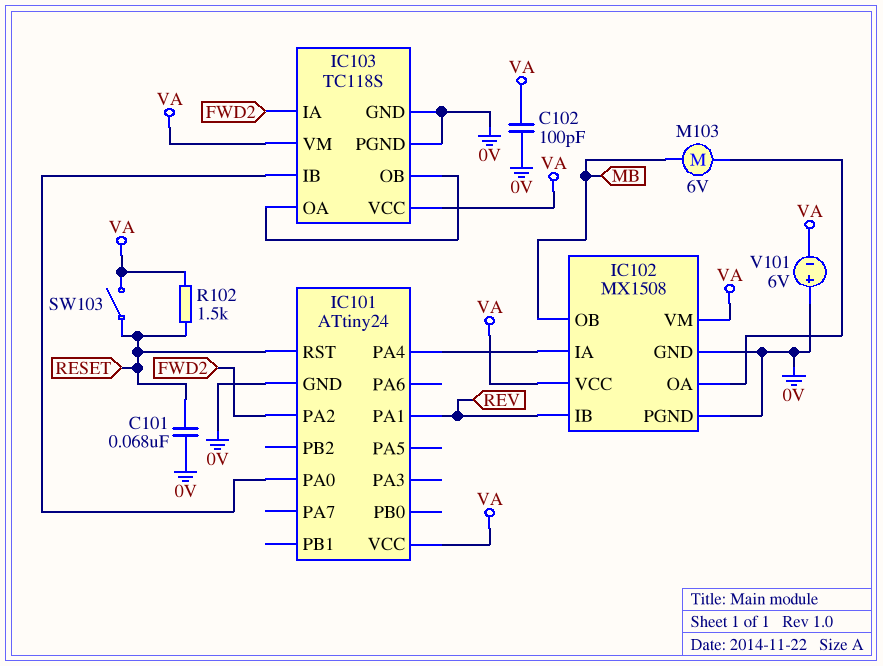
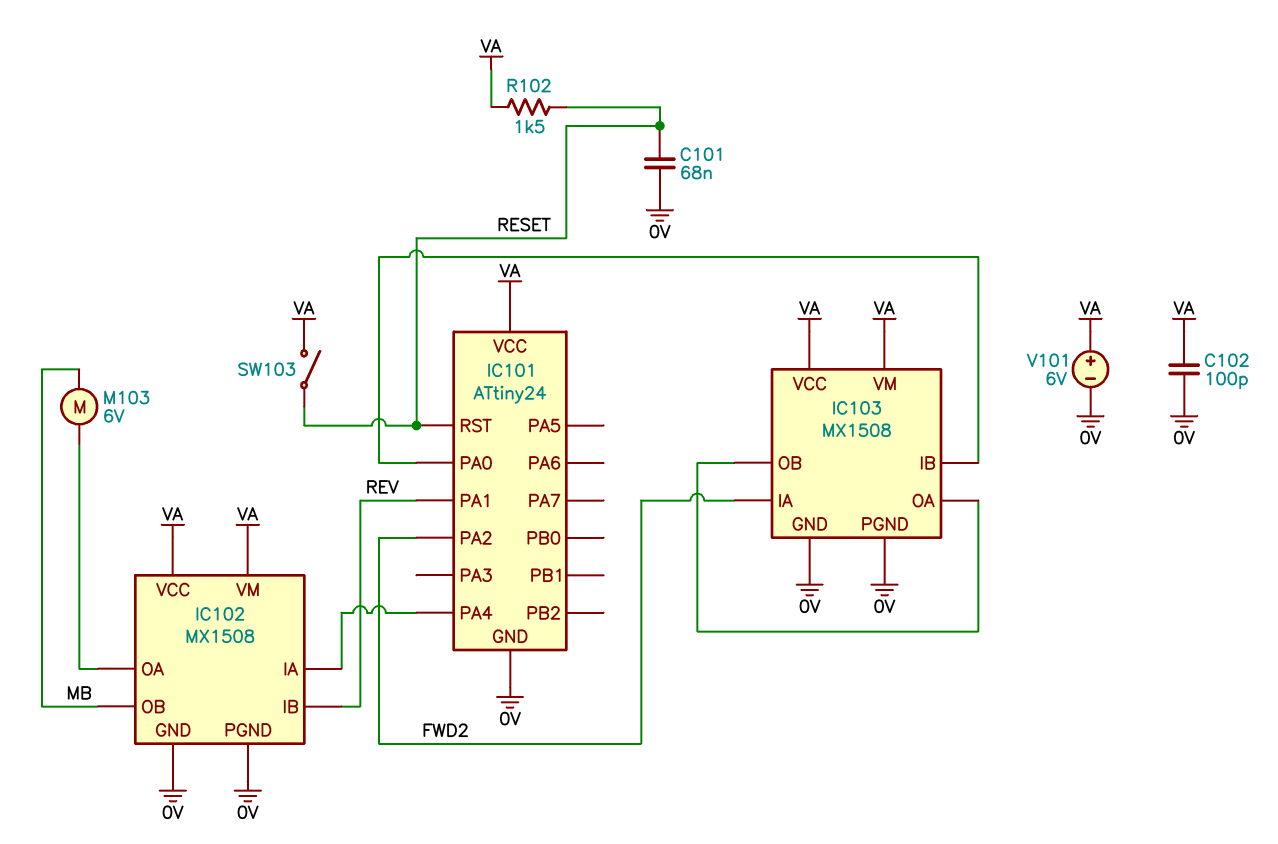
IC103: TC118S -> MX1508
V101: 6V (plus 0V, minus VA) -> 6V (plus VA, minus 0V)

